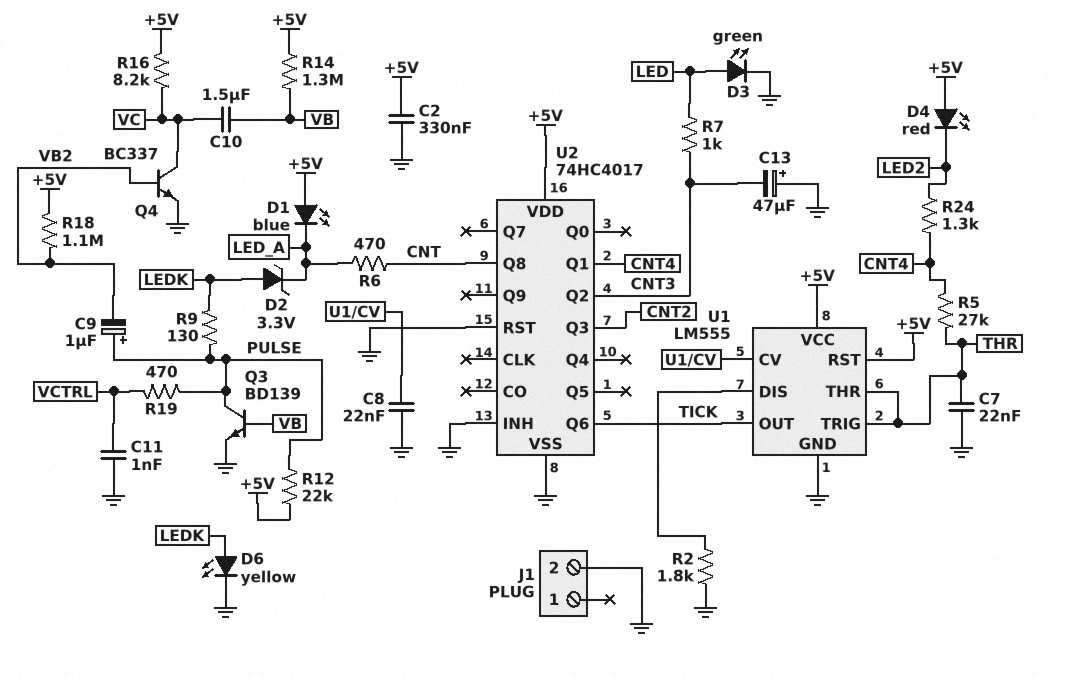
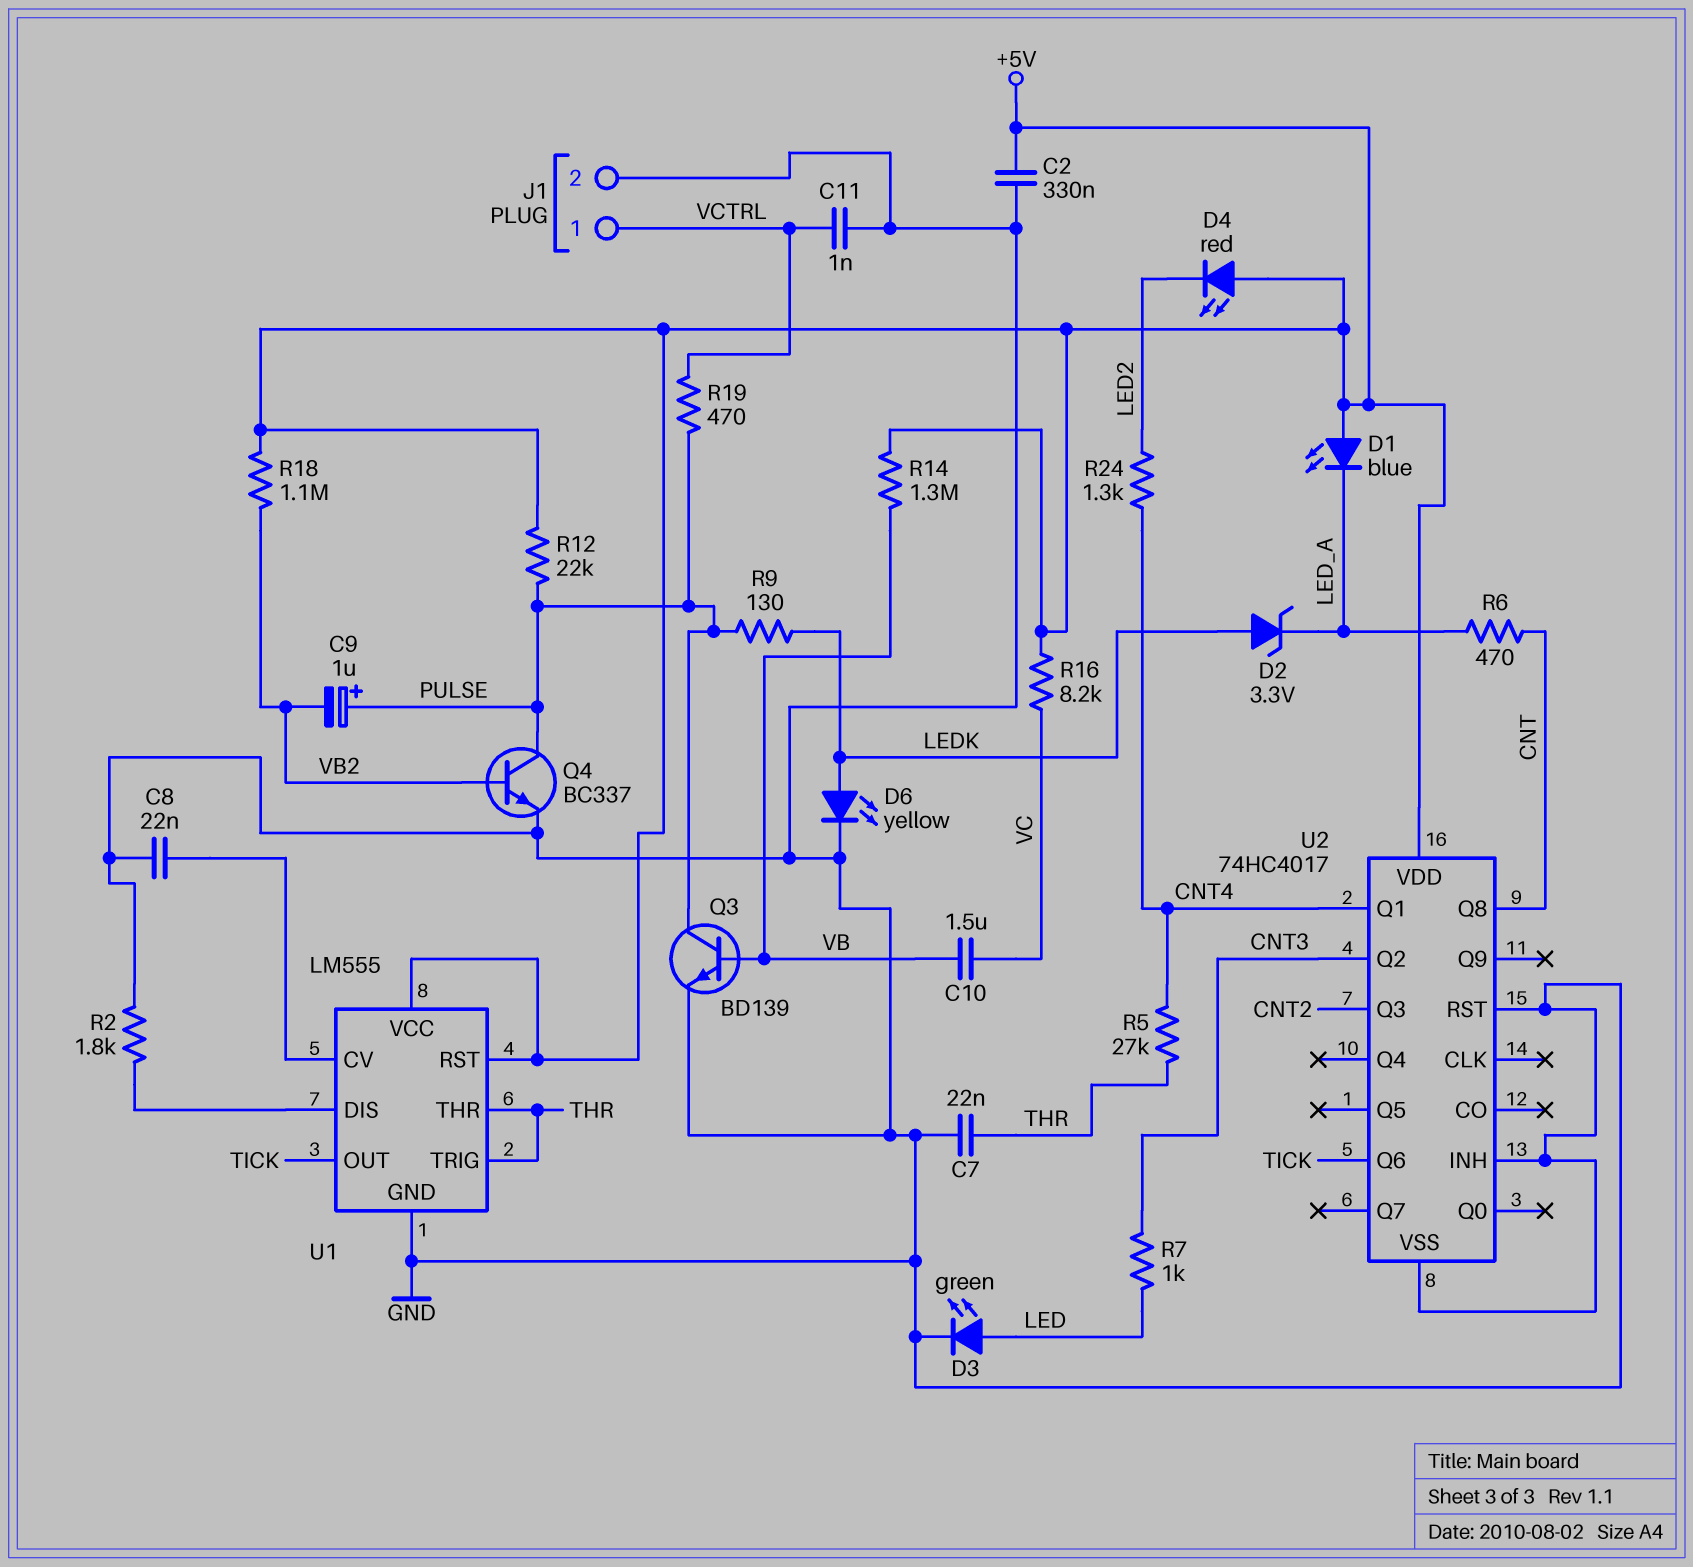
C13: 47uF (plus GND, minus CNT3) -> none
J1 pin 1: none -> VCTRL
Q4: NPN BC337 (B VB2, C VC, E GND) -> NPN BC337 (B VB2, C PULSE, E GND)

